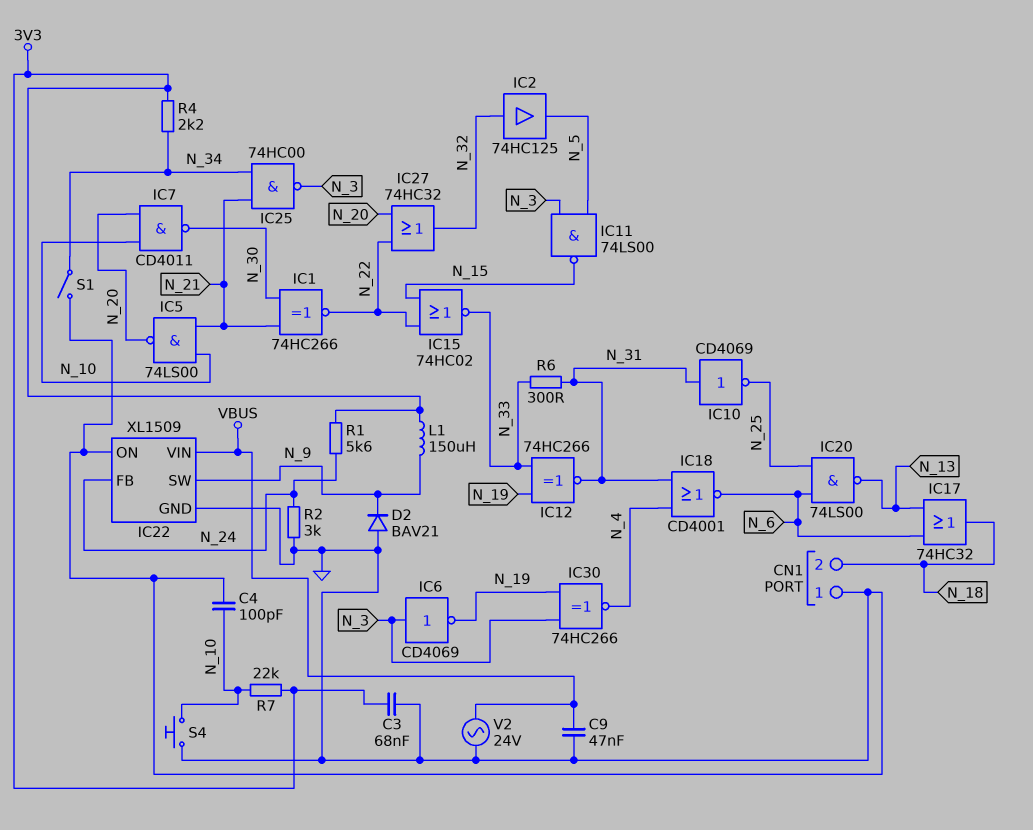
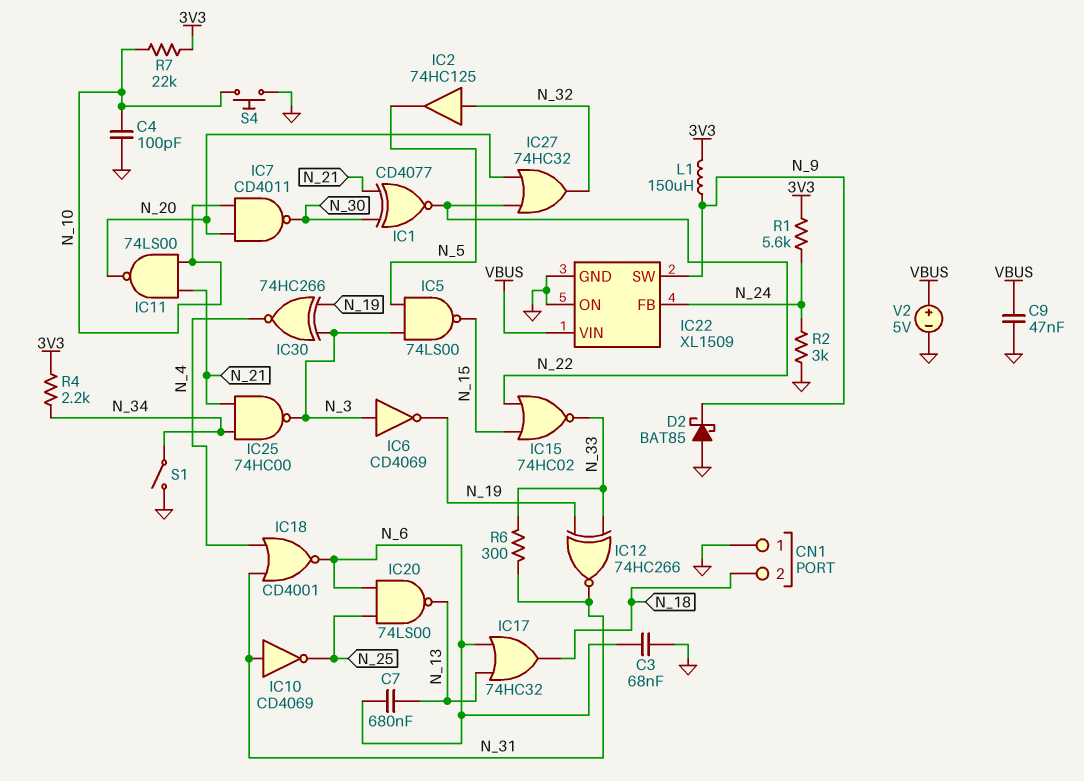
C3: 68nF (3V3, GND) -> 68nF (GND, N_6)
C7: none -> 680nF (N_6, N_13)
D2: diode BAV21 (A GND, K N_9) -> schottky BAT85 (A GND, K N_9)
IC1: XNOR 74HC266 (in N_21, in N_30, out N_22) -> XNOR CD4077 (in N_21, in N_30, out N_22)
IC5: NAND 74LS00 (in N_10, in N_21, out N_20) -> NAND 74LS00 (in N_3, in N_5, out N_15)
IC11: NAND 74LS00 (in N_3, in N_5, out N_15) -> NAND 74LS00 (in N_10, in N_21, out N_20)
V2: AC 24V (GND, VBUS) -> 5V (plus VBUS, minus GND)

